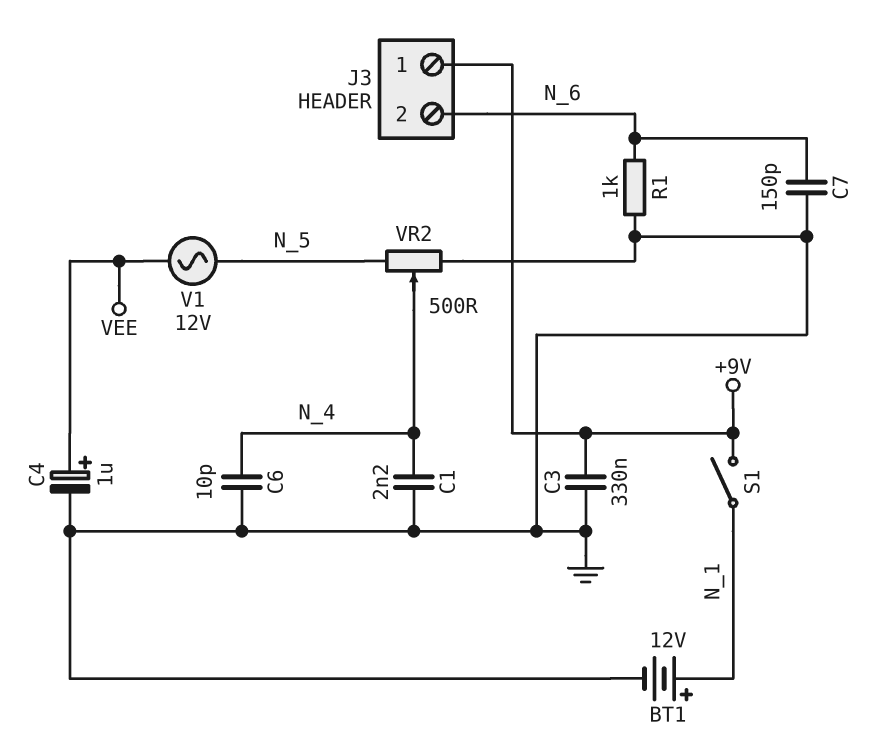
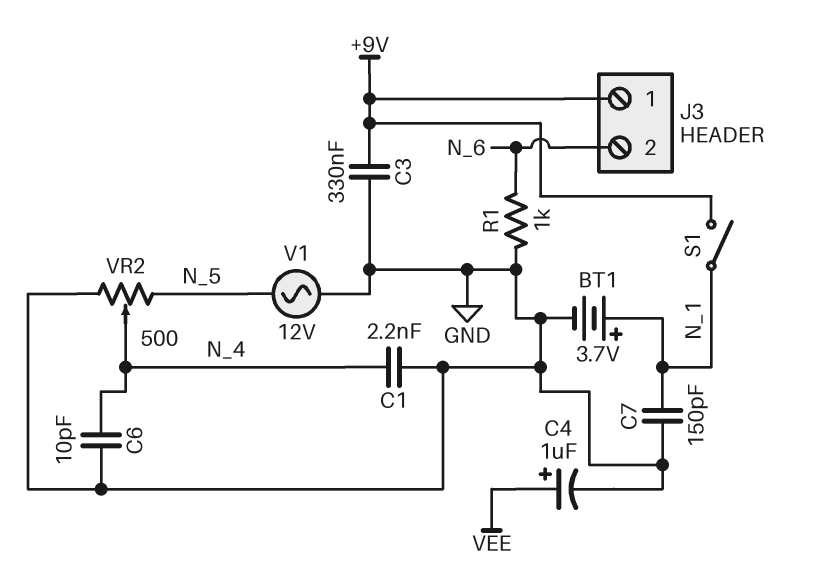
BT1: 12V (plus N_1, minus GND) -> 3.7V (plus N_1, minus GND)
C7: 150pF (GND, N_6) -> 150pF (GND, N_1)
V1: AC 12V (N_5, VEE) -> AC 12V (GND, N_5)

